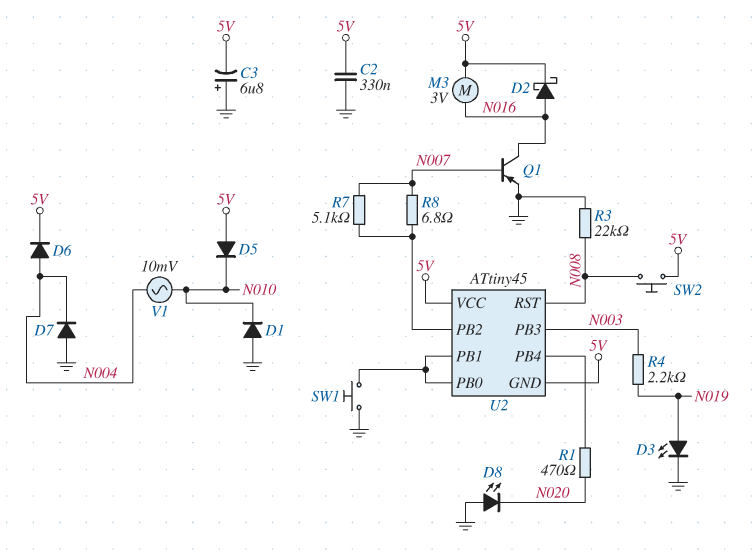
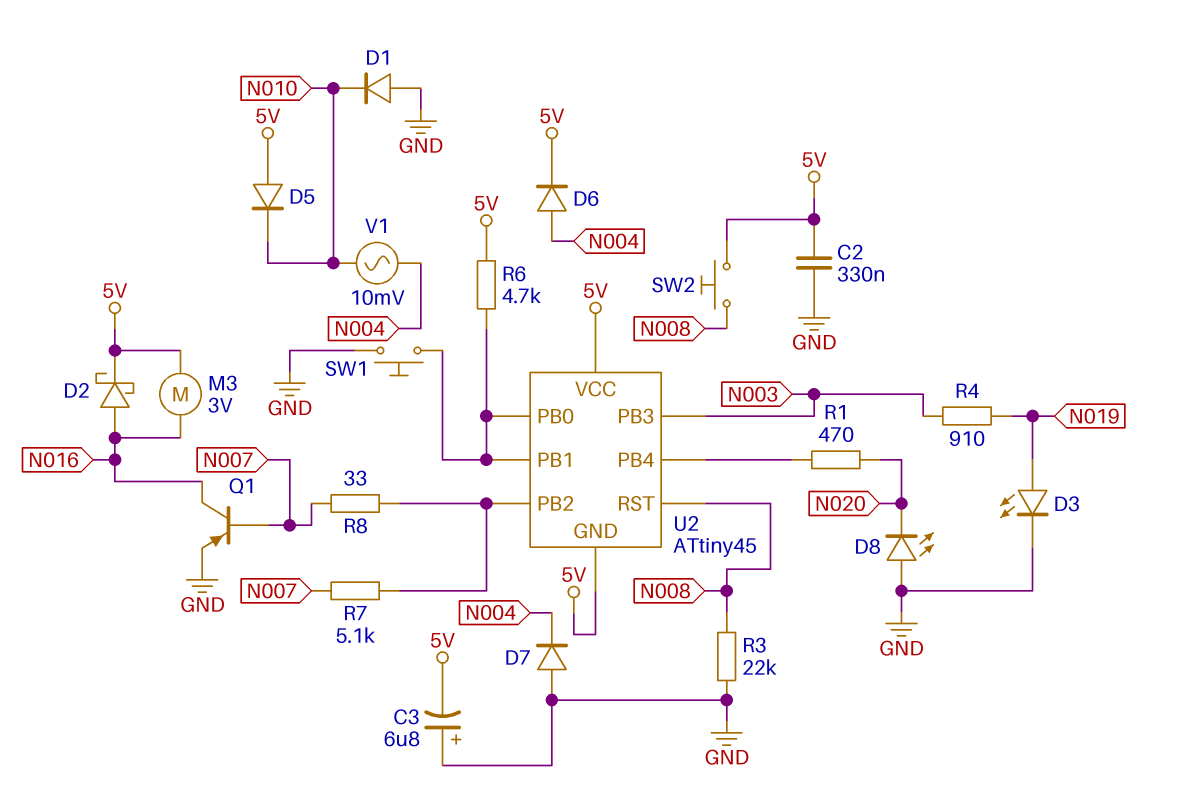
R4: 2.2k (N003, N019) -> 910 (N003, N019)
R6: none -> 4.7k (5V, U2/PB0)
R8: 6.8 (N007, U2/PB2) -> 33 (N007, U2/PB2)

